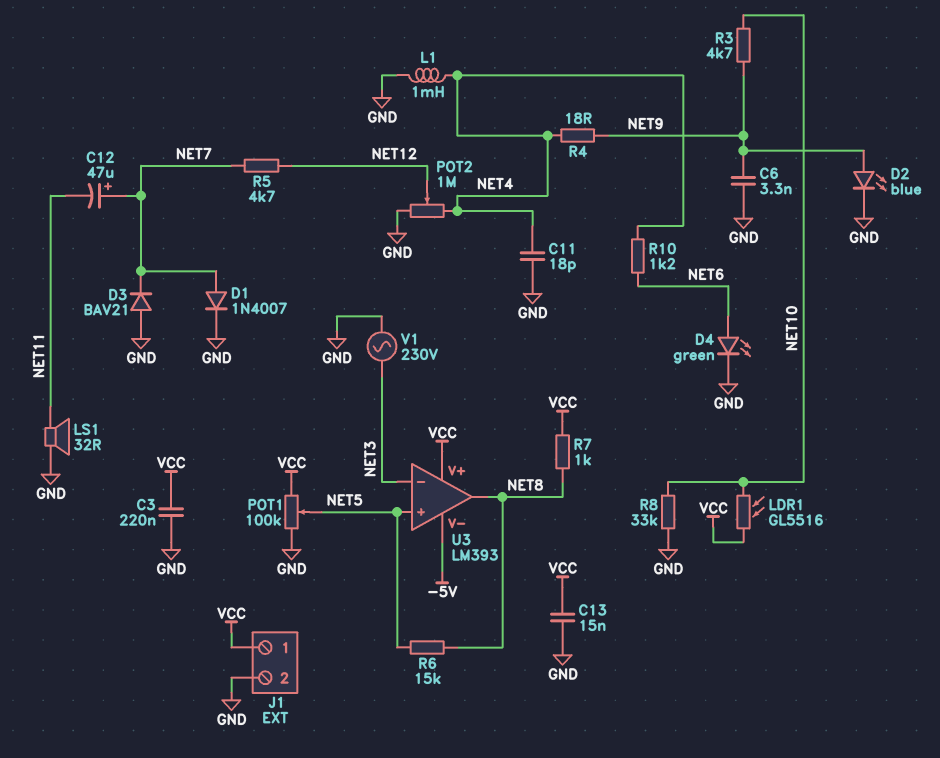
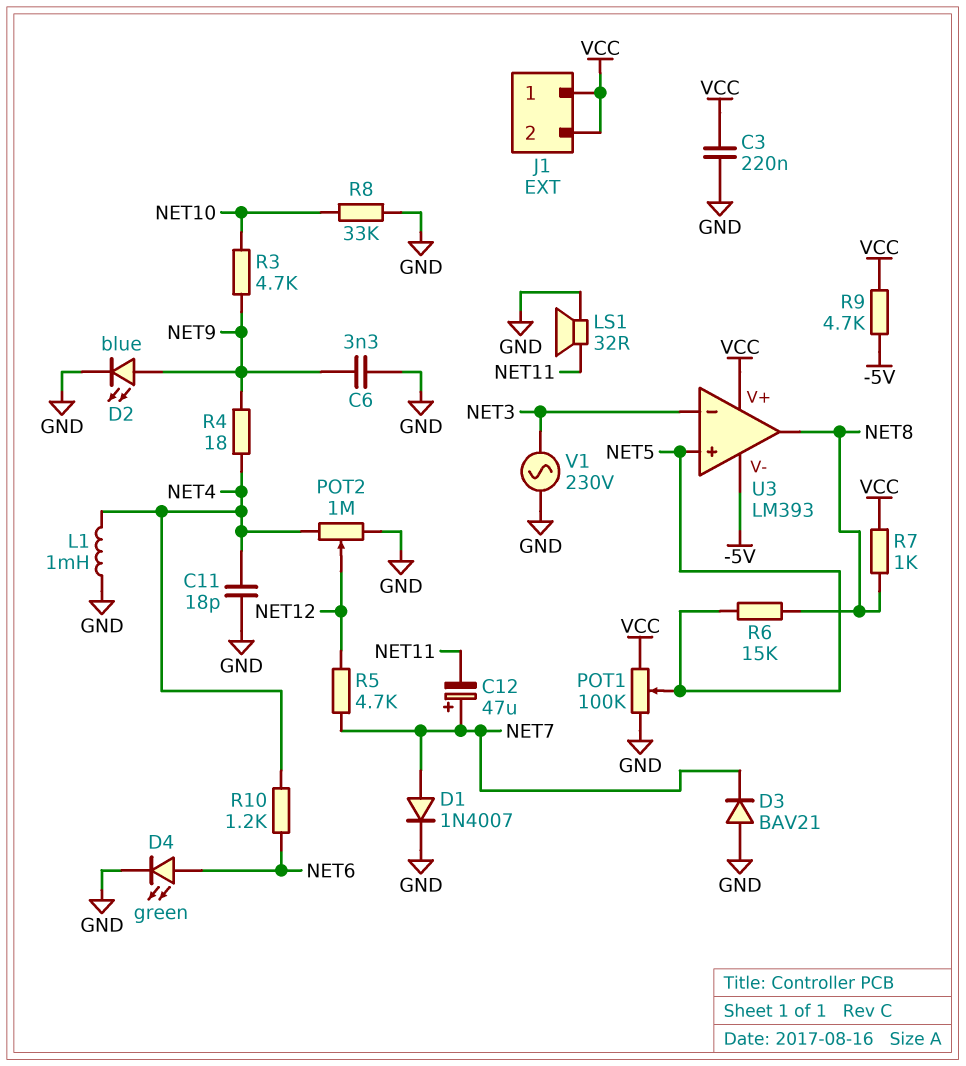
C13: 15nF (GND, VCC) -> none
J1 pin 2: GND -> VCC
LDR1: GL5516 (NET10, VCC) -> none
R9: none -> 4.7k (-5V, VCC)

